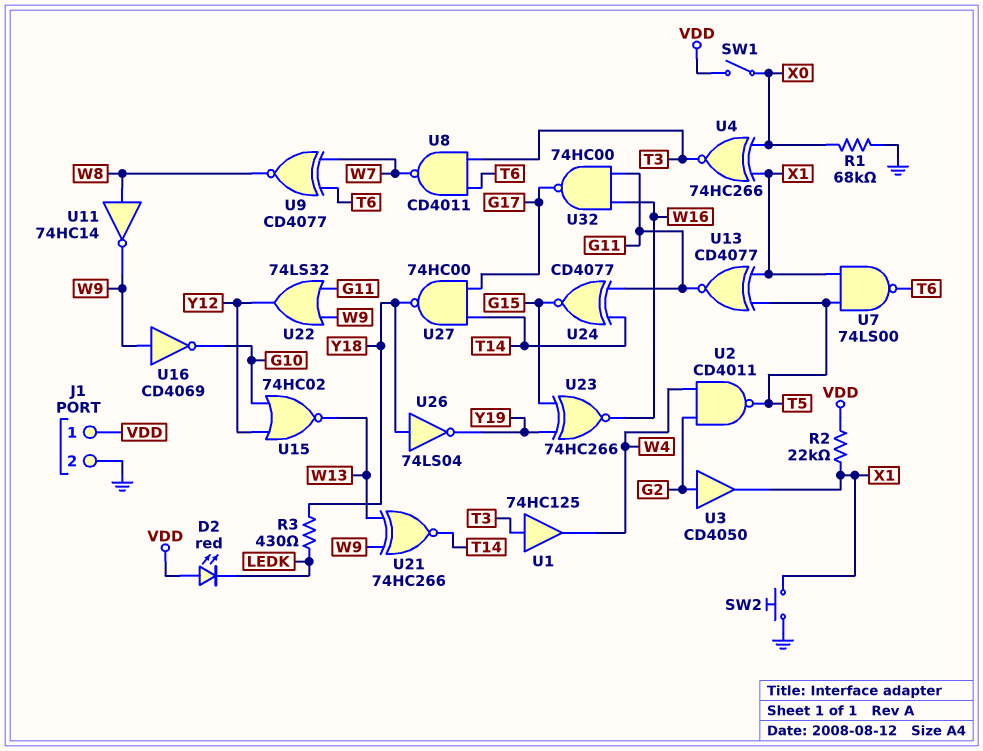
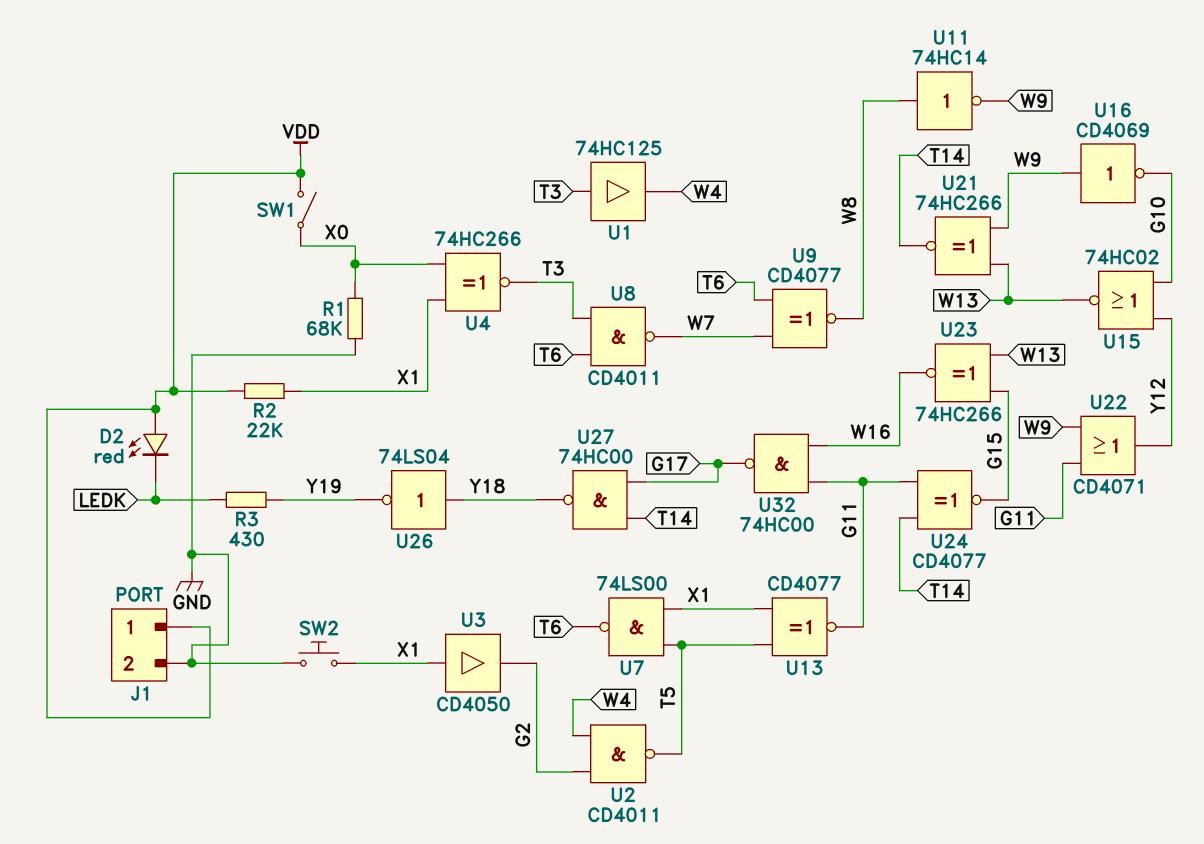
R3: 430 (LEDK, Y18) -> 430 (LEDK, Y19)
U3: buffer CD4050 (in G2, out X1) -> buffer CD4050 (in X1, out G2)
U22: OR 74LS32 (in G11, in W9, out Y12) -> OR CD4071 (in G11, in W9, out Y12)
U23: XNOR 74HC266 (in G15, in Y19, out W16) -> XNOR 74HC266 (in G15, in W13, out W16)

